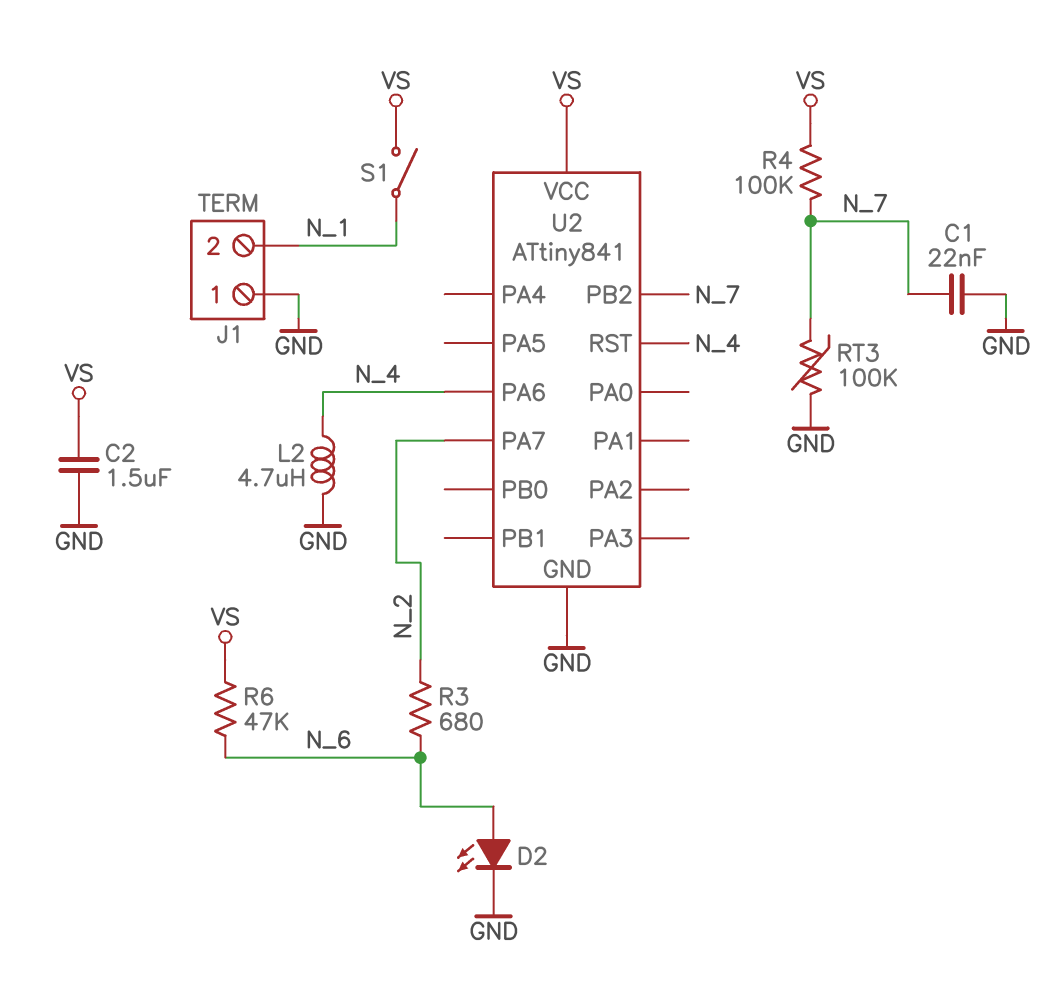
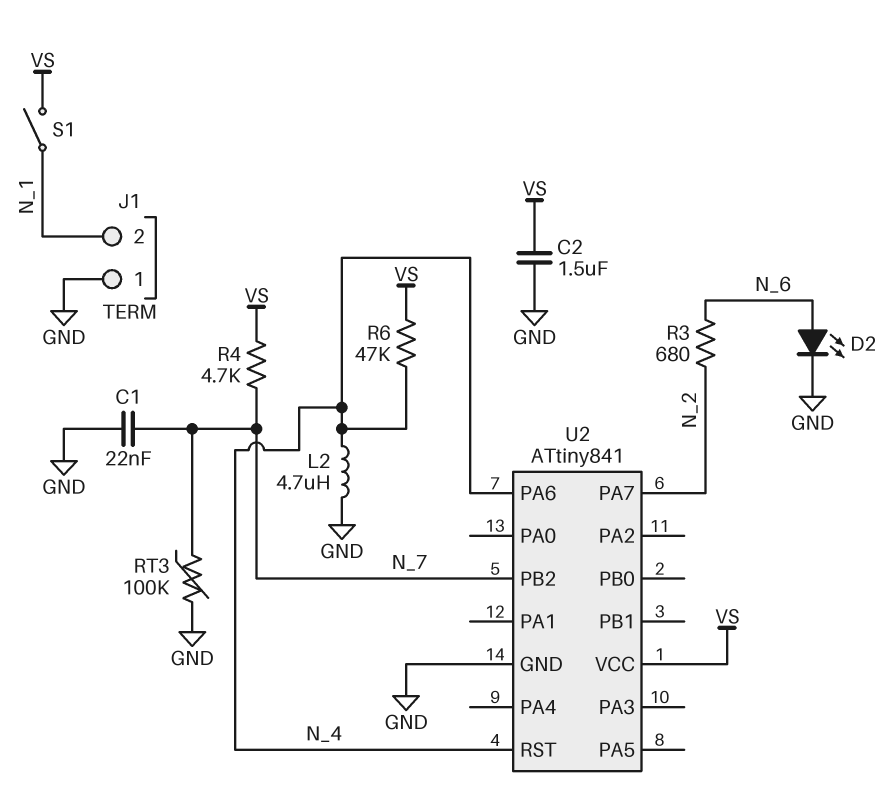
R4: 100k (N_7, VS) -> 4.7k (N_7, VS)
R6: 47k (N_6, VS) -> 47k (N_4, VS)

